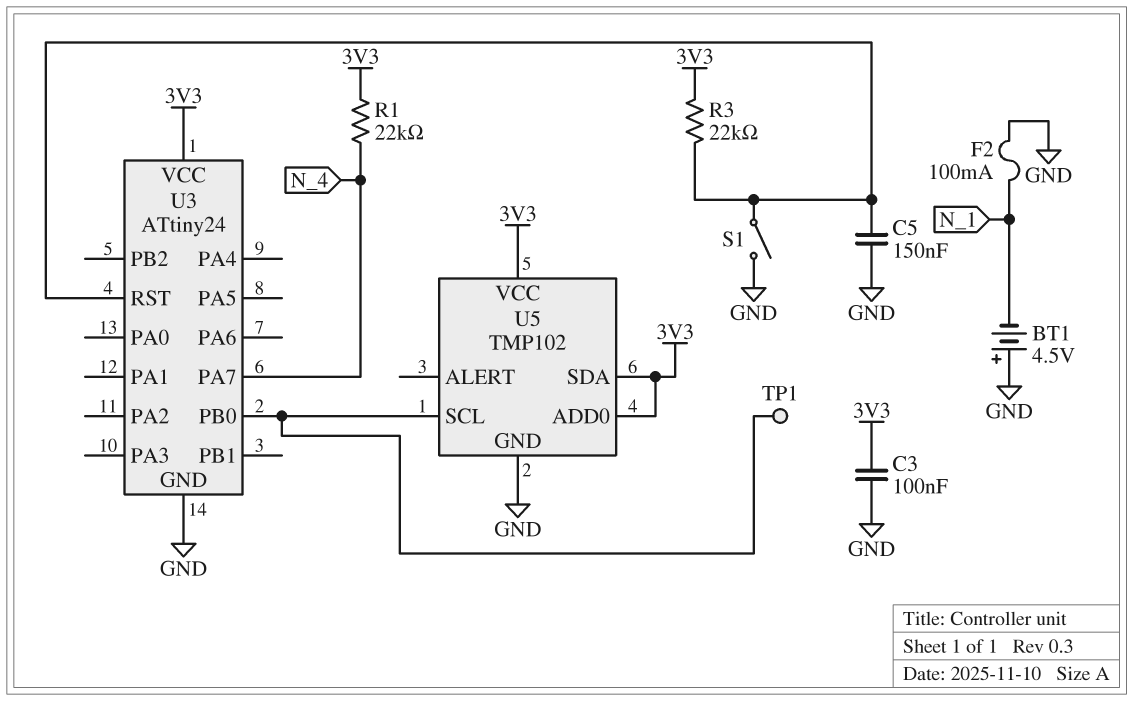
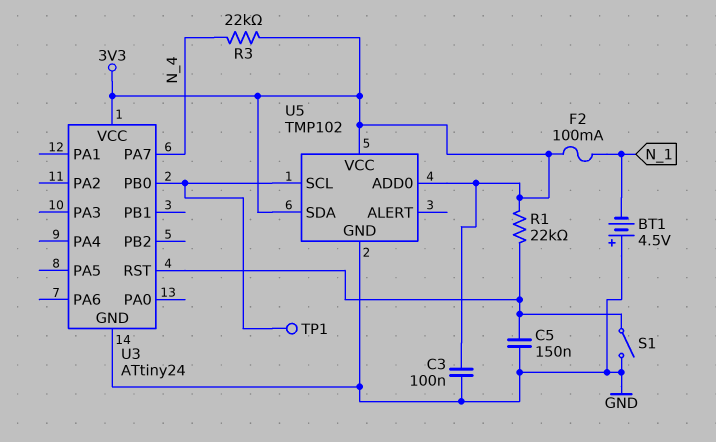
F2: 100mA (GND, N_1) -> 100mA (3V3, N_1)
R1: 22k (3V3, N_4) -> 22k (3V3, U3/RST)
R3: 22k (3V3, U3/RST) -> 22k (3V3, N_4)

